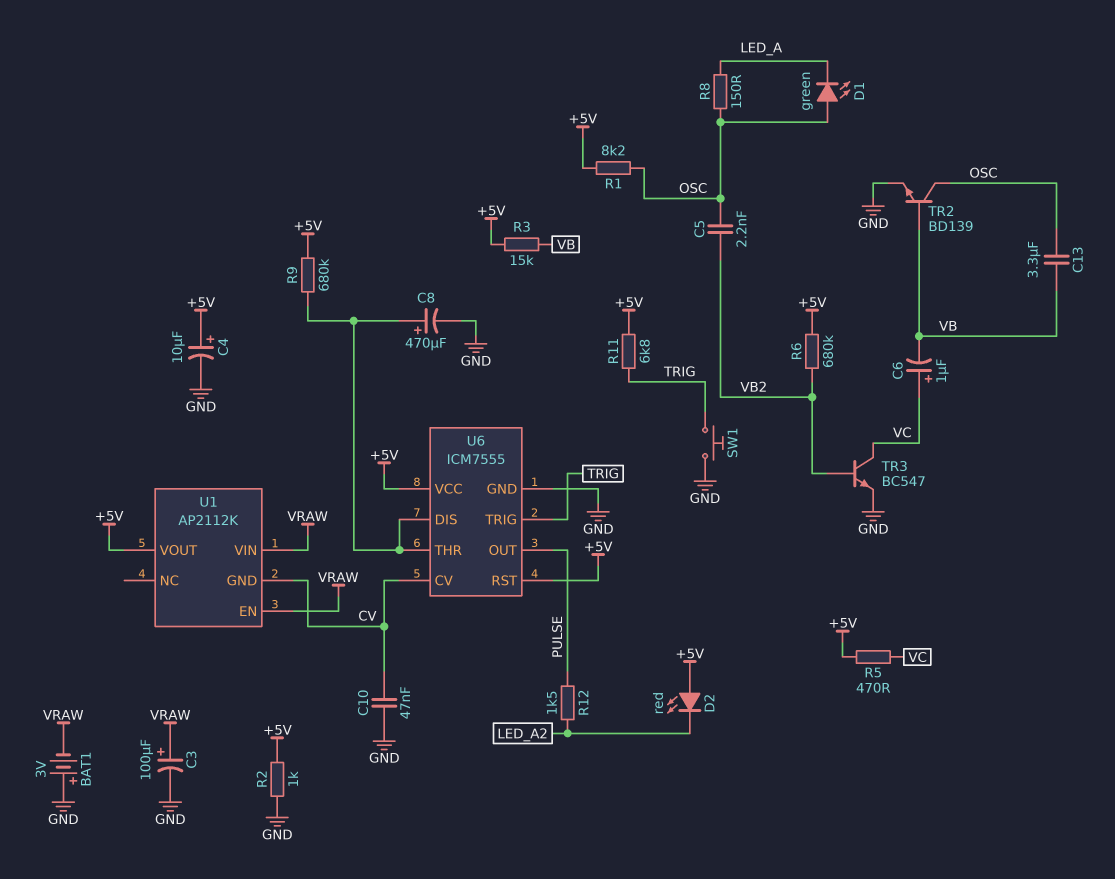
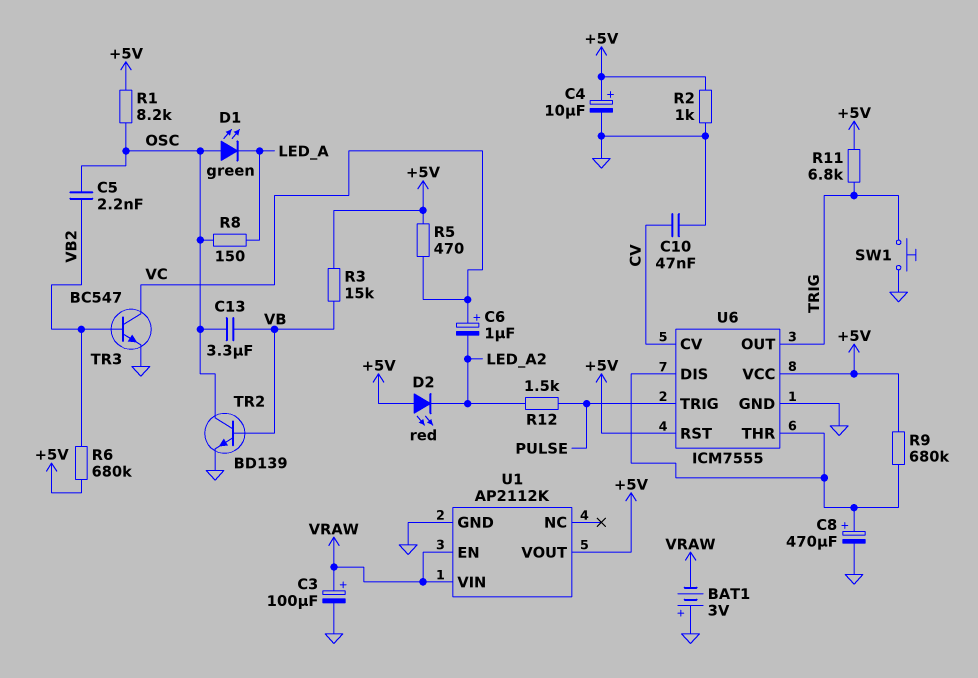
C6: 1uF (plus VC, minus VB) -> 1uF (plus VC, minus LED_A2)
U1 pin GND: CV -> GND
U6 pin OUT: PULSE -> TRIG
U6 pin TRIG: TRIG -> PULSE

